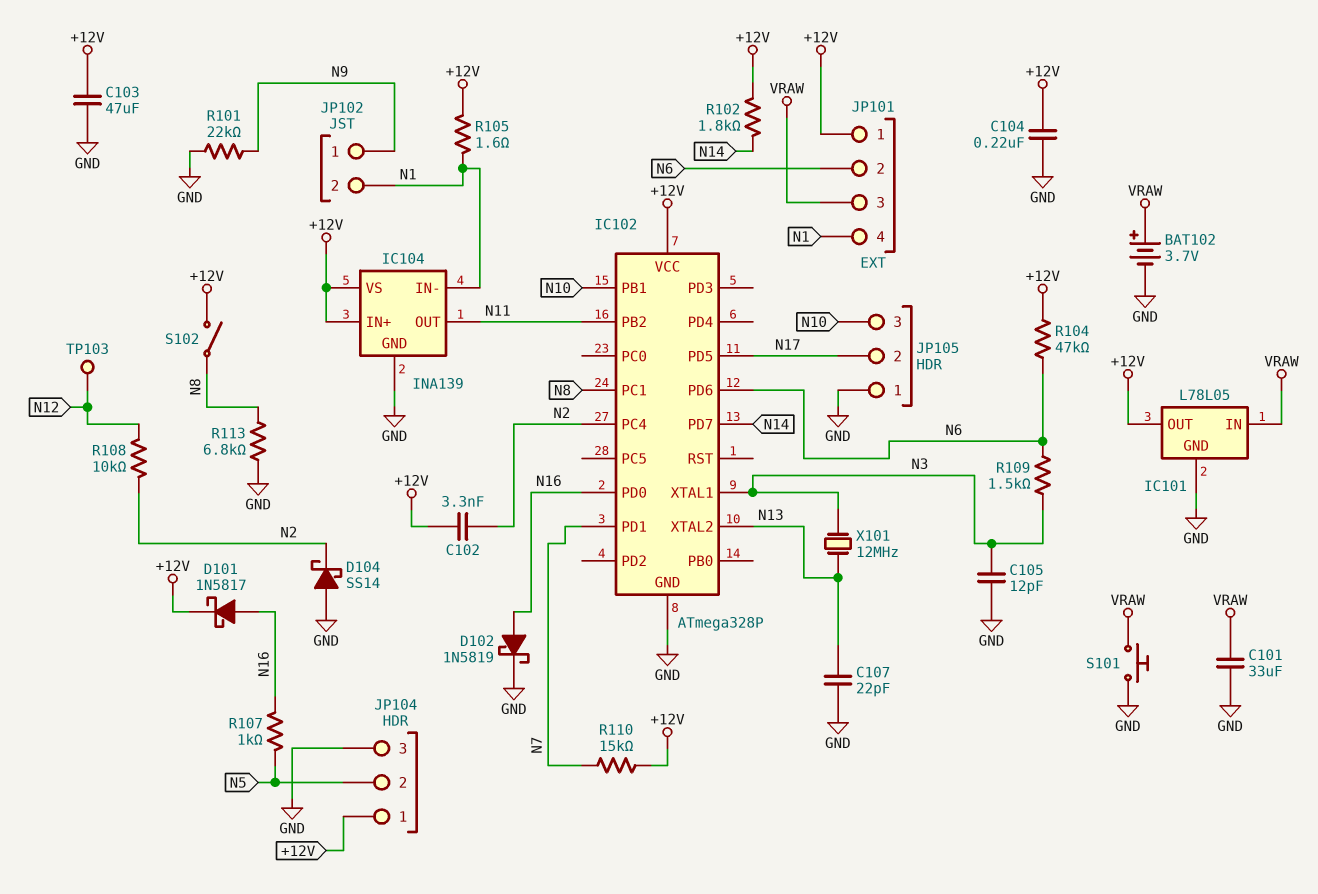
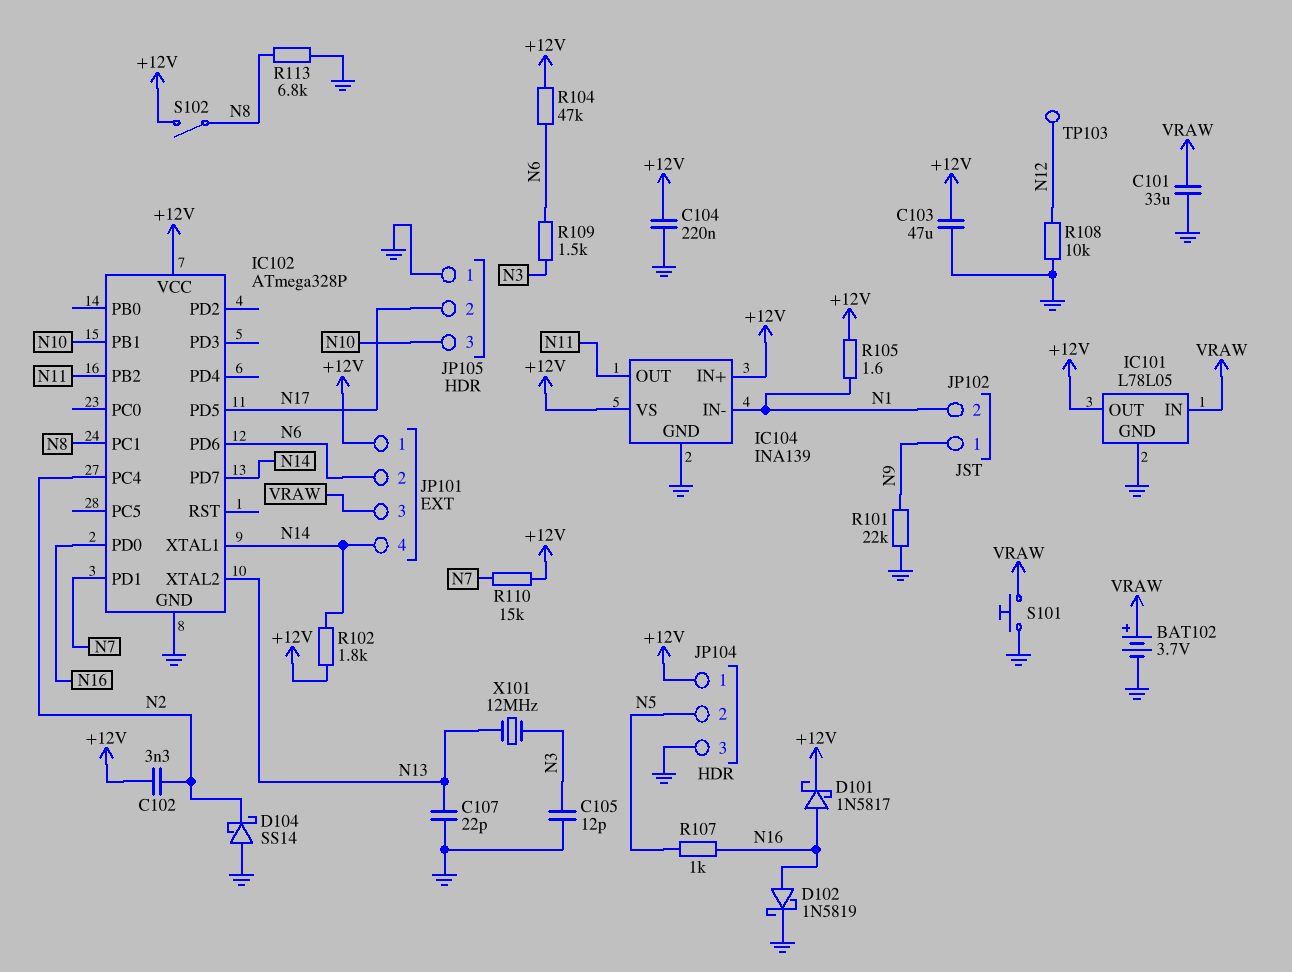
IC102 pin XTAL1: N3 -> N14
JP101 pin 4: N1 -> N14
R108: 10k (N2, N12) -> 10k (GND, N12)

